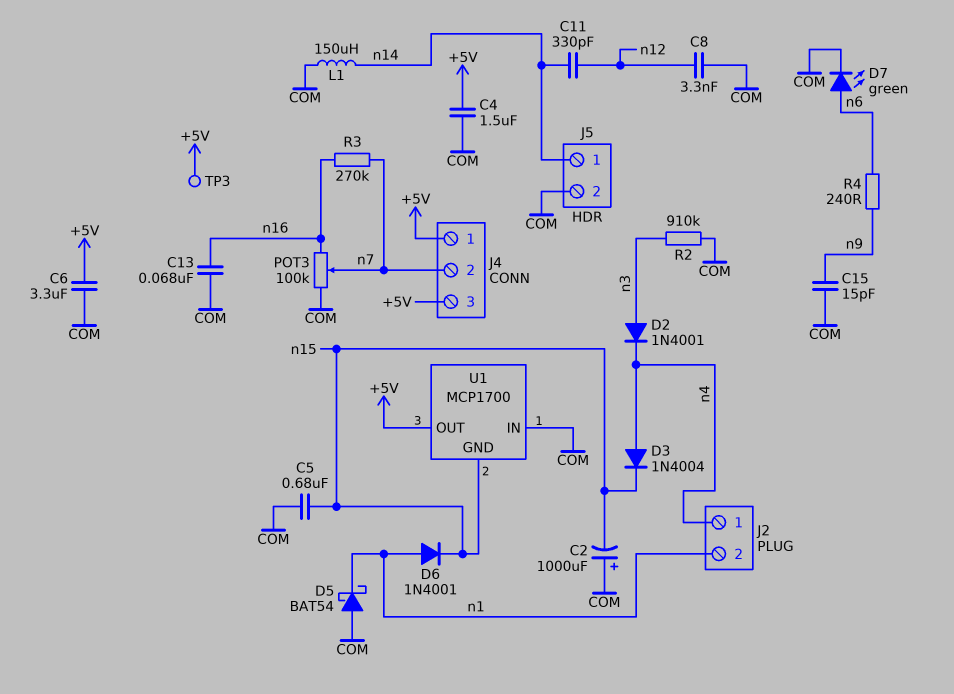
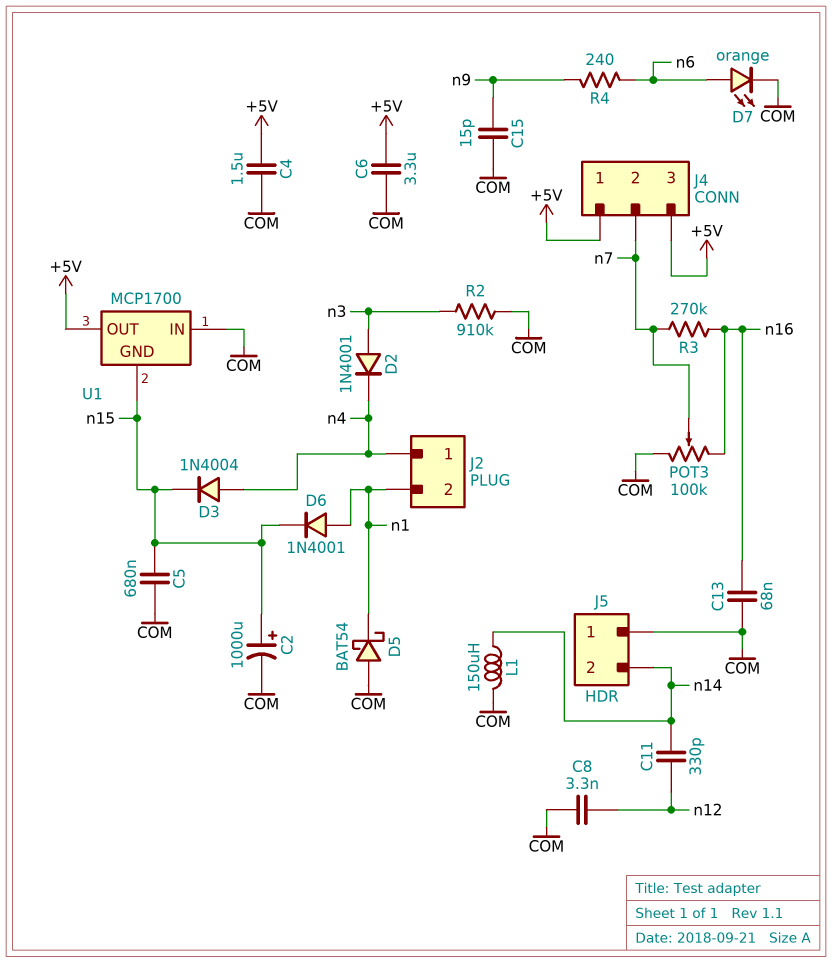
C2: 1000uF (plus COM, minus n15) -> 1000uF (plus n15, minus COM)
D7: LED green (A n6, K COM) -> LED orange (A n6, K COM)
J5 pin 1: n14 -> COM
J5 pin 2: COM -> n14
TP3: test point (+5V) -> none

